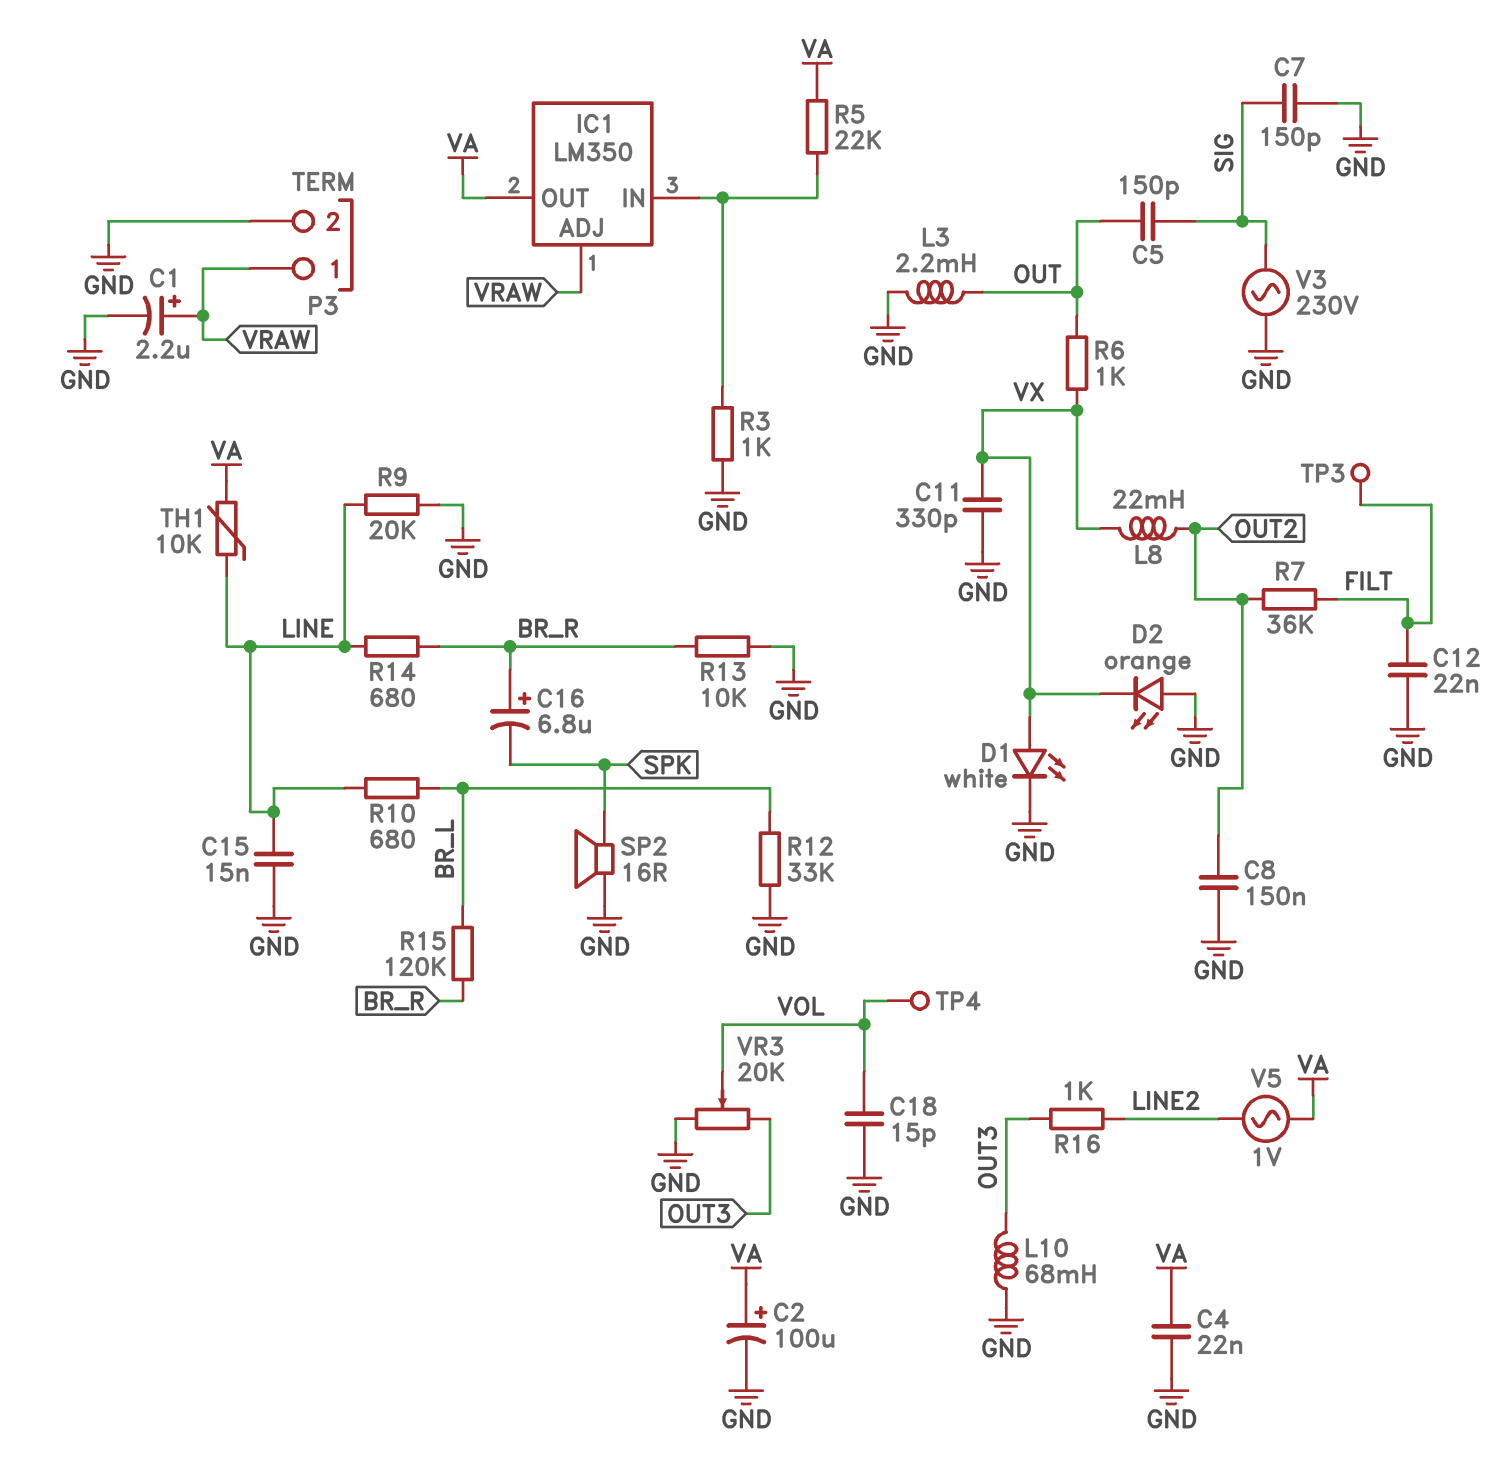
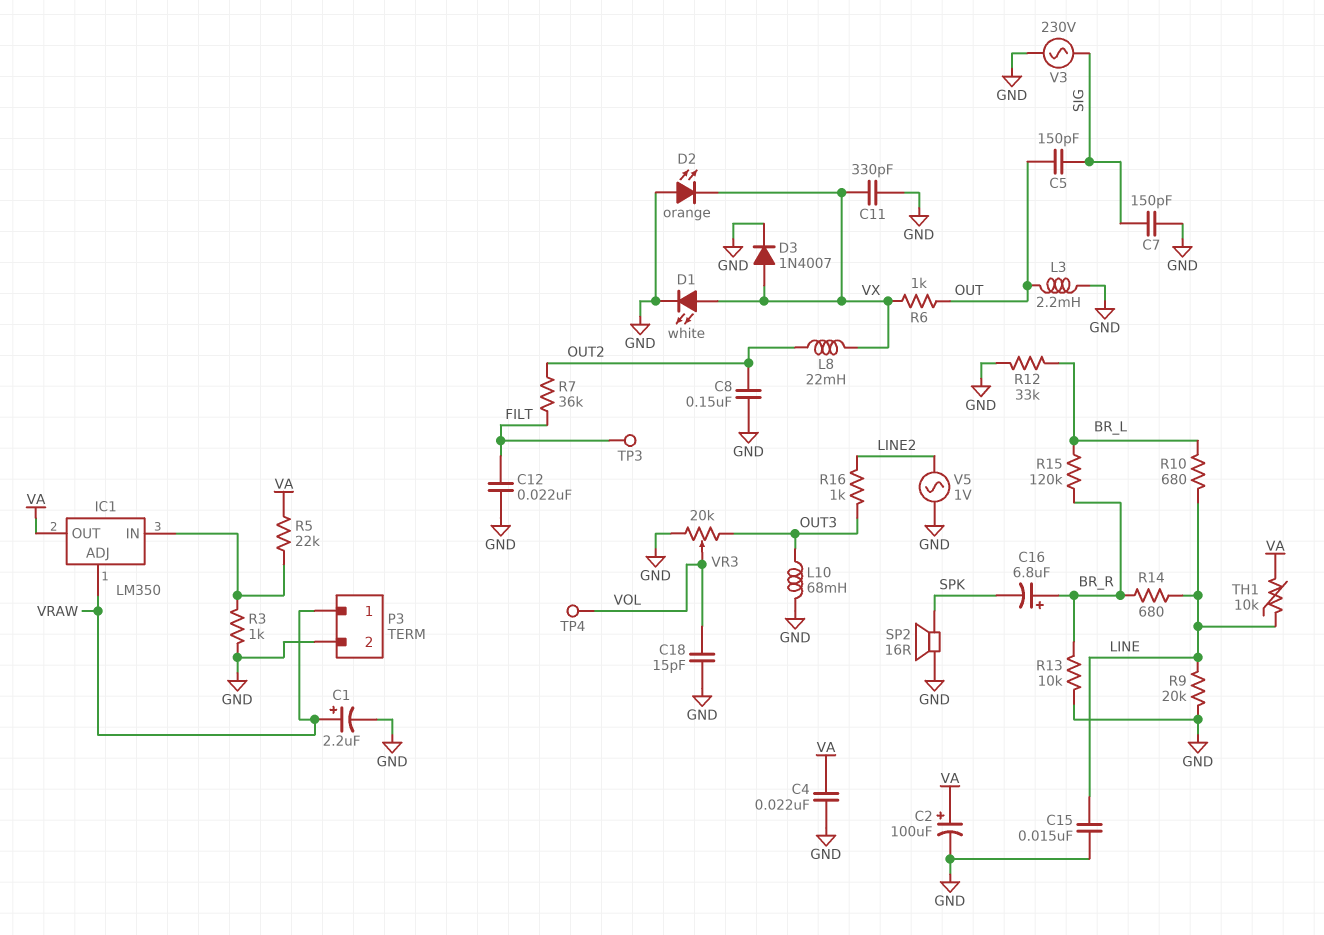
D3: none -> diode 1N4007 (A VX, K GND)
V5: AC 1V (LINE2, VA) -> AC 1V (GND, LINE2)

